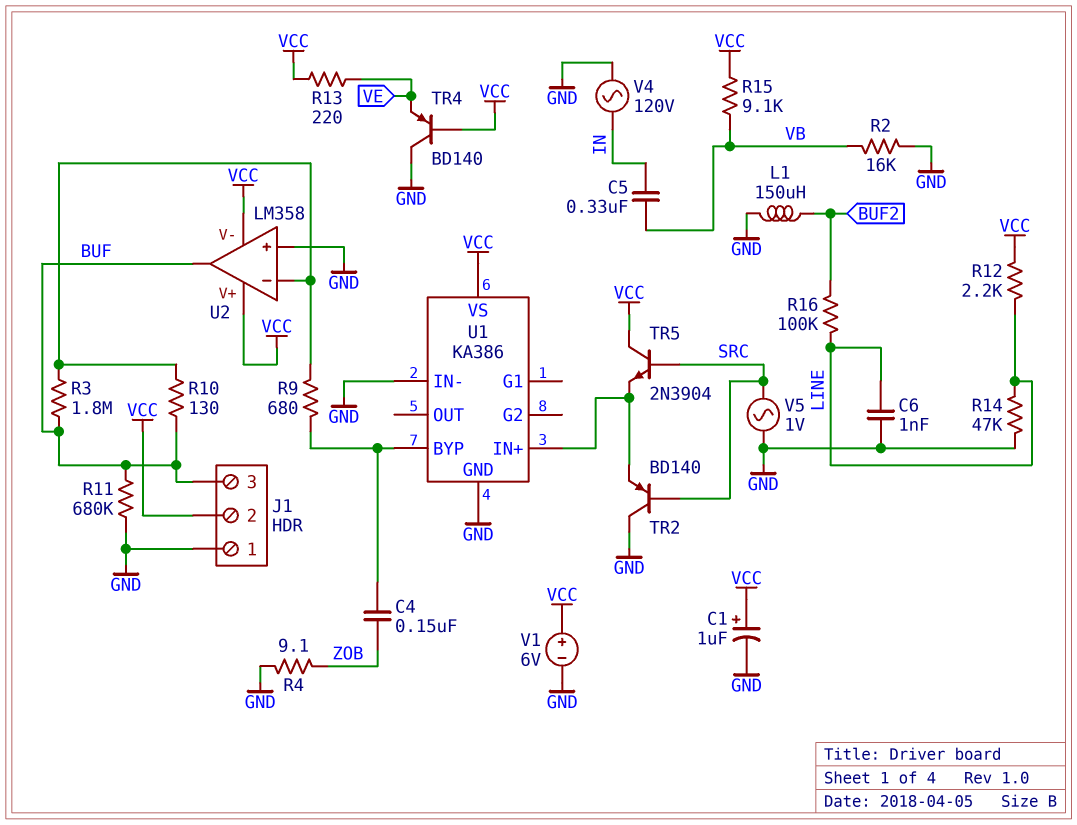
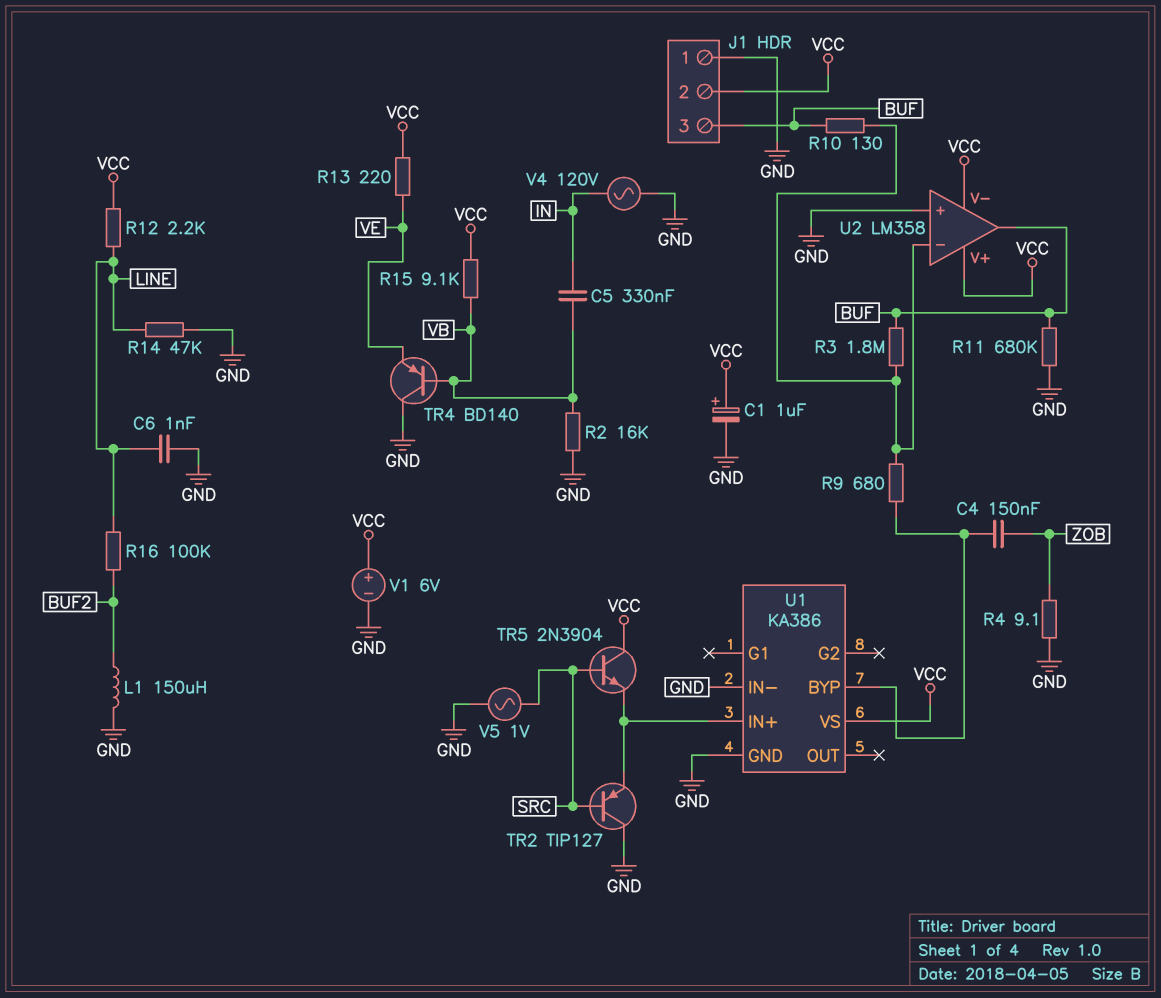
TR2: PNP BD140 (B SRC, C GND, E U1/IN+) -> PNP TIP127 (B SRC, C GND, E U1/IN+)
TR4: PNP BD140 (B VCC, C GND, E VE) -> PNP BD140 (B VB, C GND, E VE)

